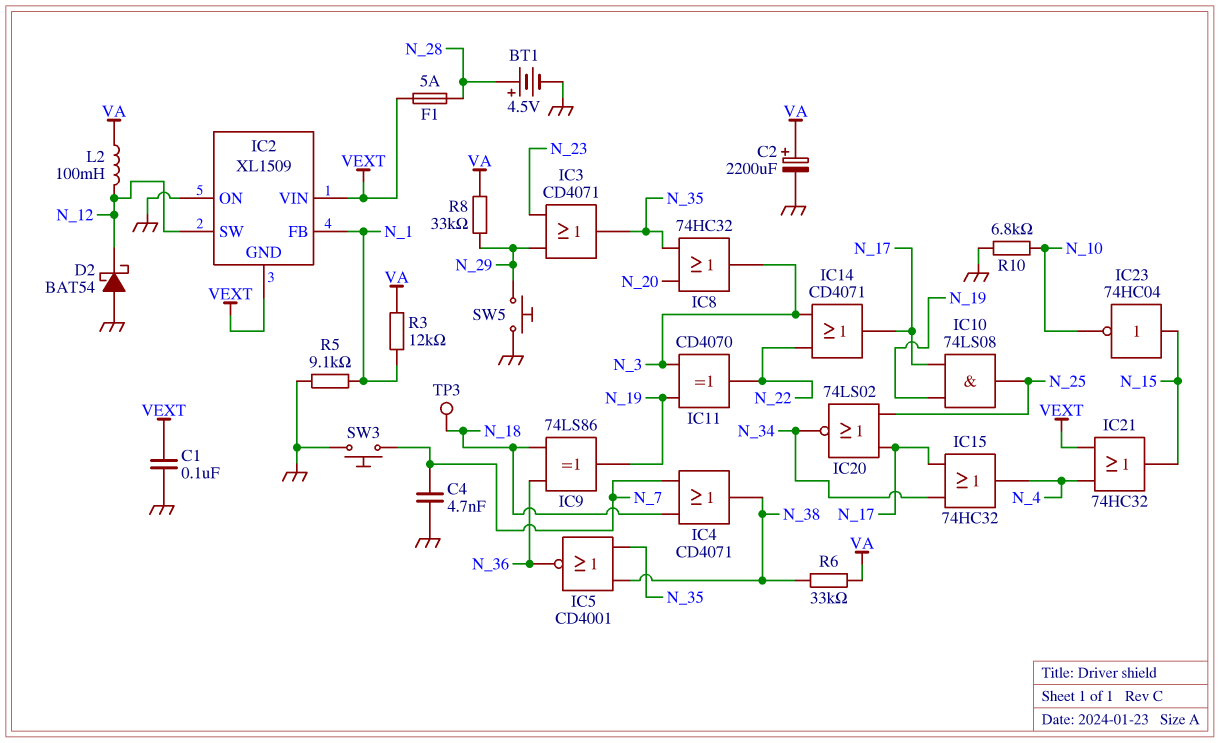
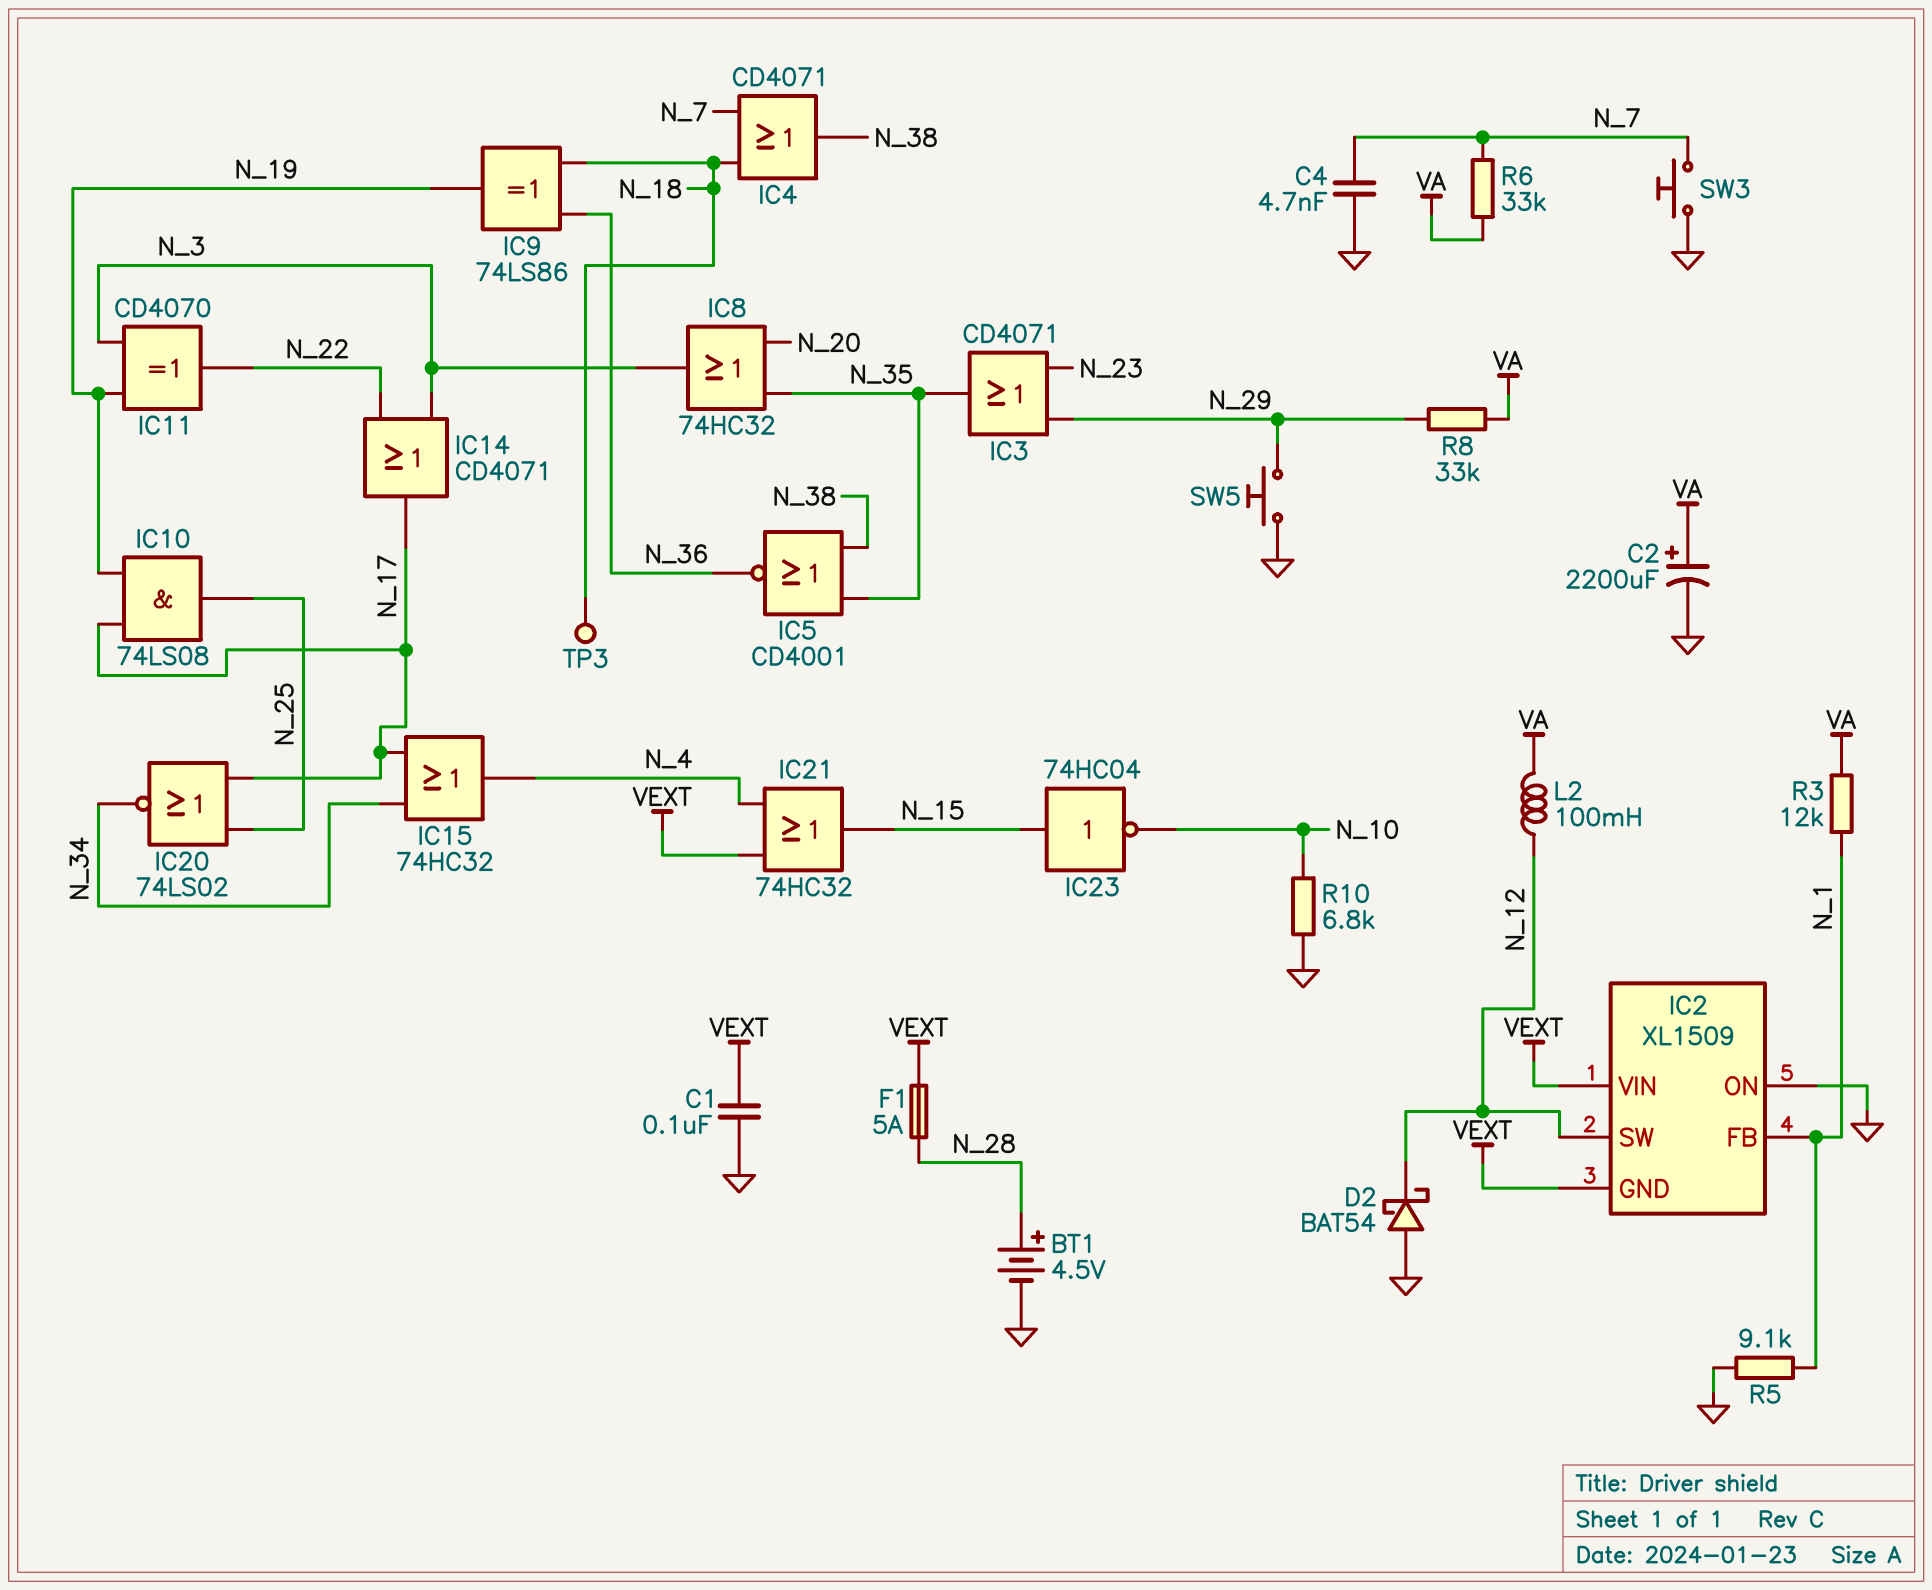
R6: 33k (N_38, VA) -> 33k (N_7, VA)

